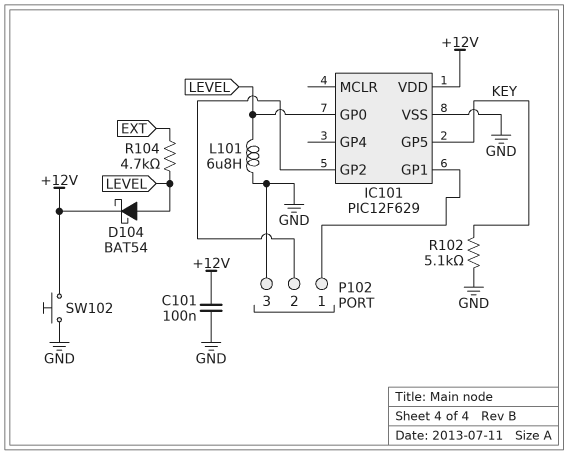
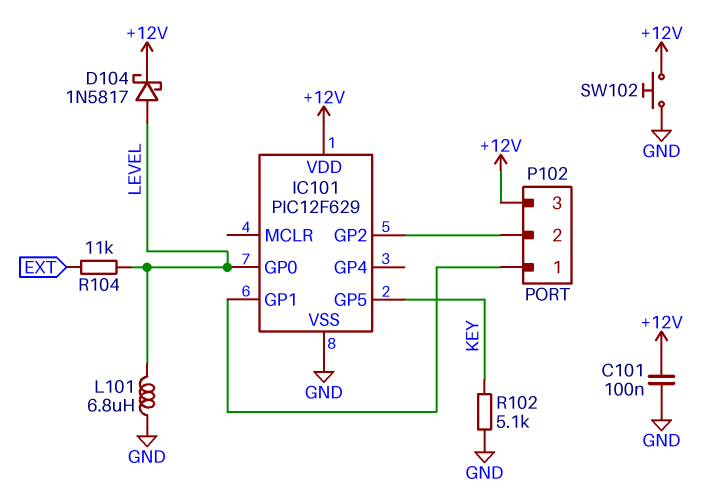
D104: schottky BAT54 (A LEVEL, K +12V) -> schottky 1N5817 (A LEVEL, K +12V)
P102 pin 3: GND -> +12V
R104: 4.7k (EXT, LEVEL) -> 11k (EXT, LEVEL)

